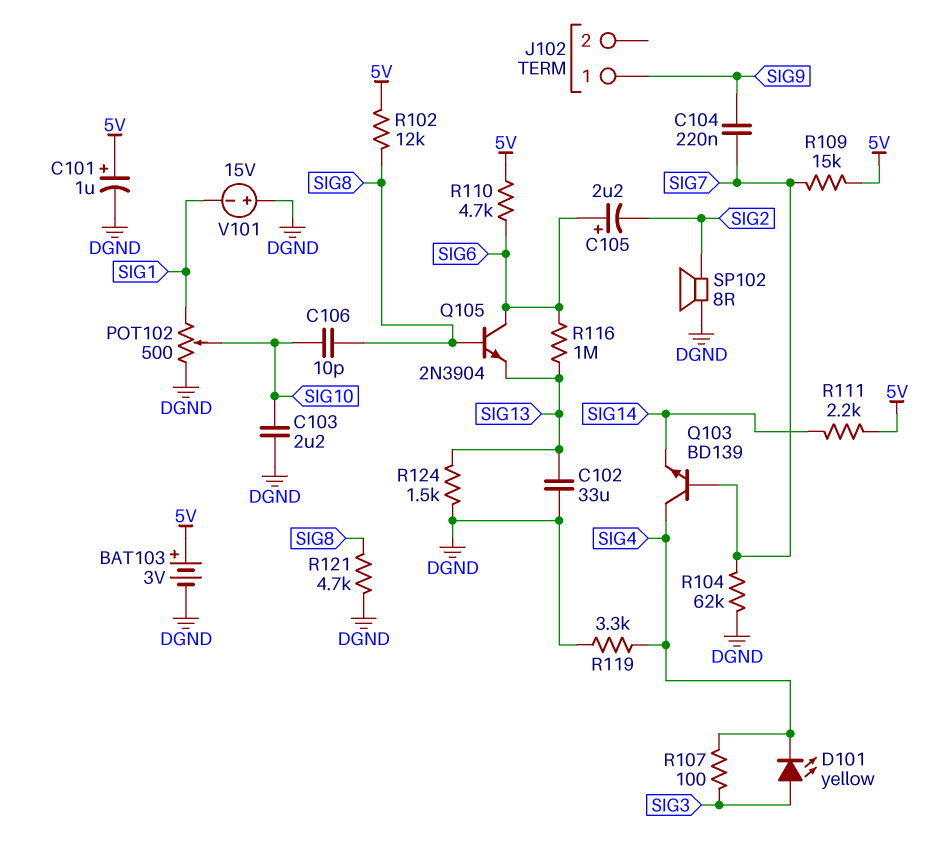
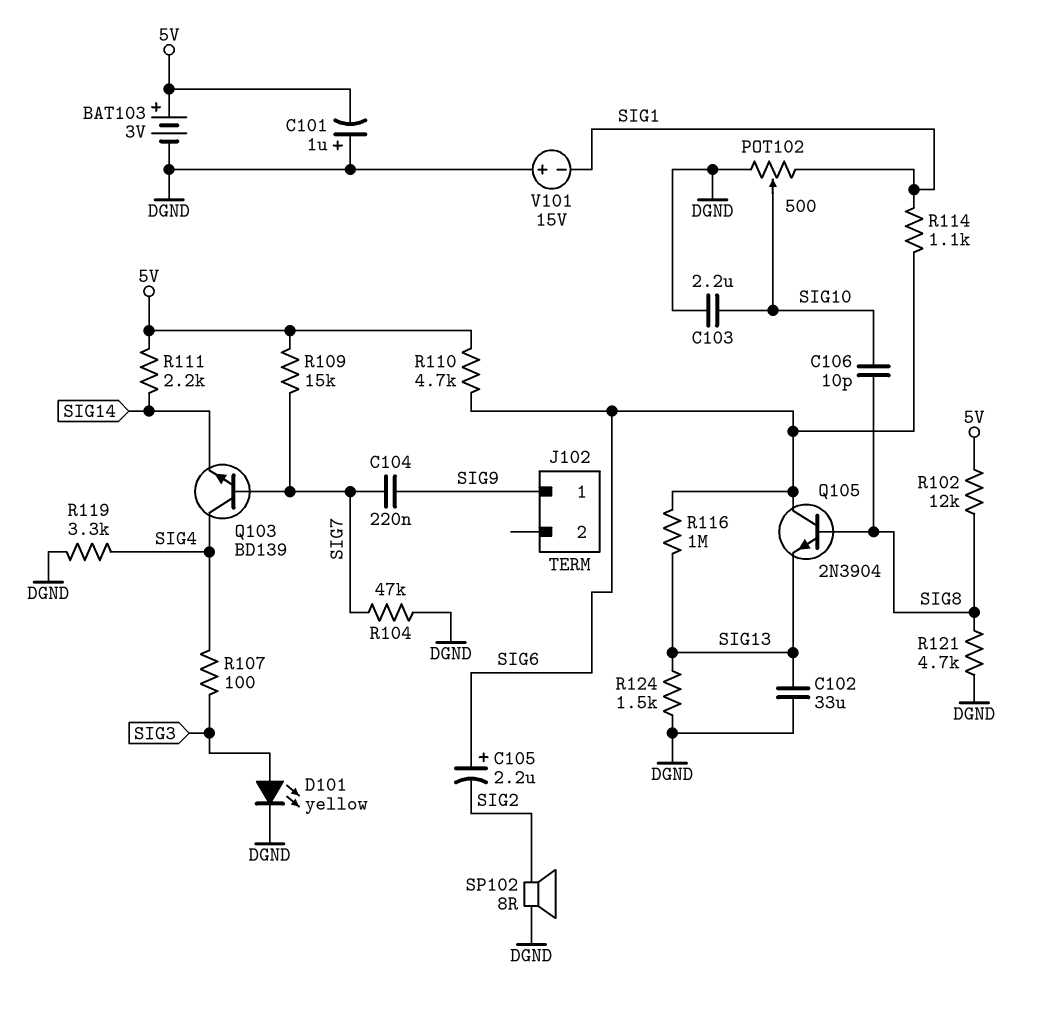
C101: 1uF (plus 5V, minus DGND) -> 1uF (plus DGND, minus 5V)
D101: LED yellow (A SIG3, K SIG4) -> LED yellow (A SIG3, K DGND)
R104: 62k (DGND, SIG7) -> 47k (DGND, SIG7)
R114: none -> 1.1k (SIG1, SIG6)

